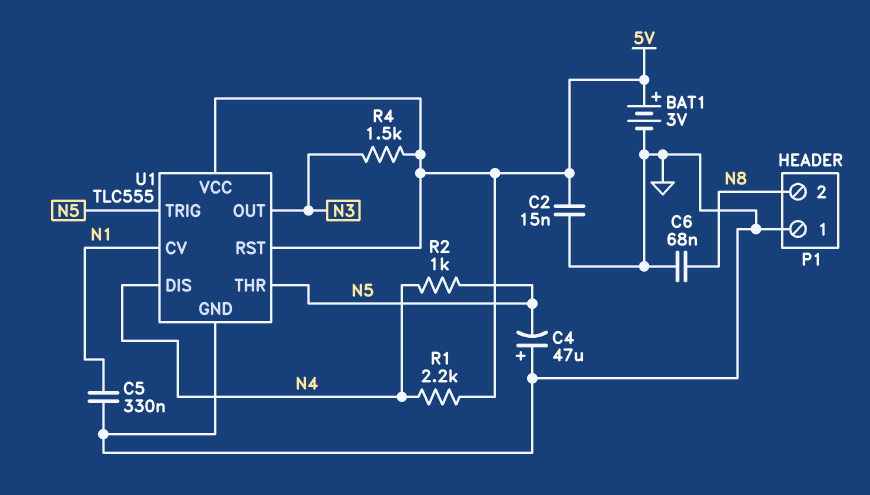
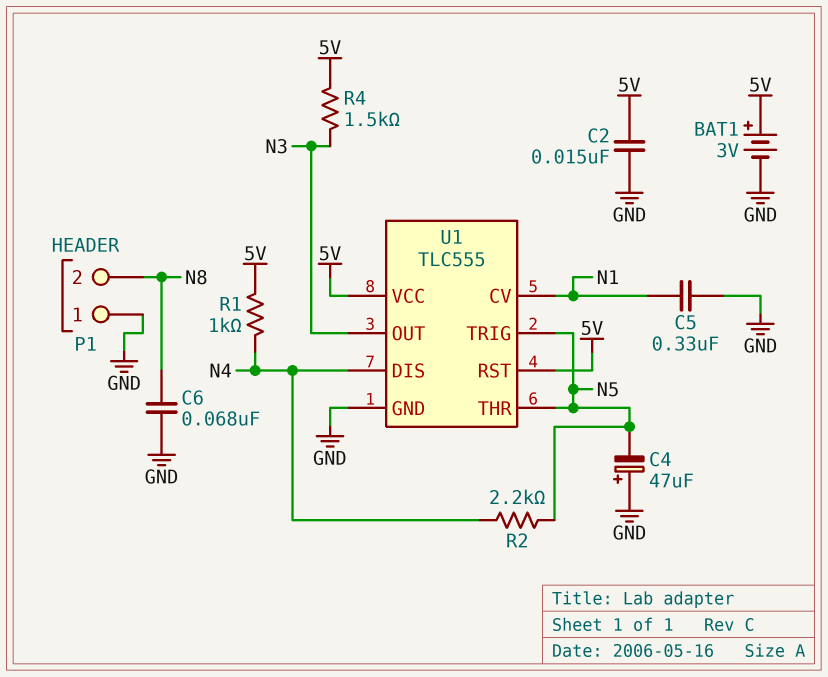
R1: 2.2k (5V, N4) -> 1k (5V, N4)
R2: 1k (N4, N5) -> 2.2k (N4, N5)

